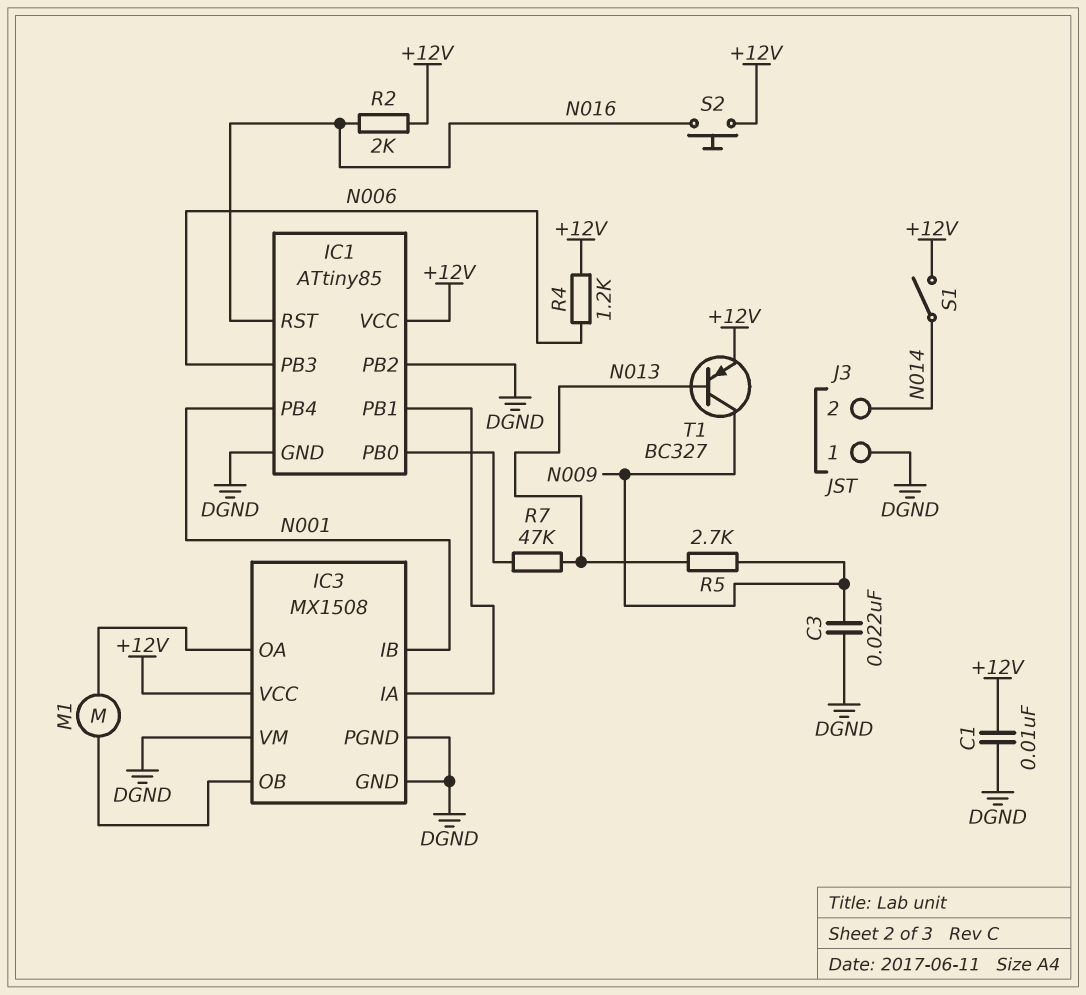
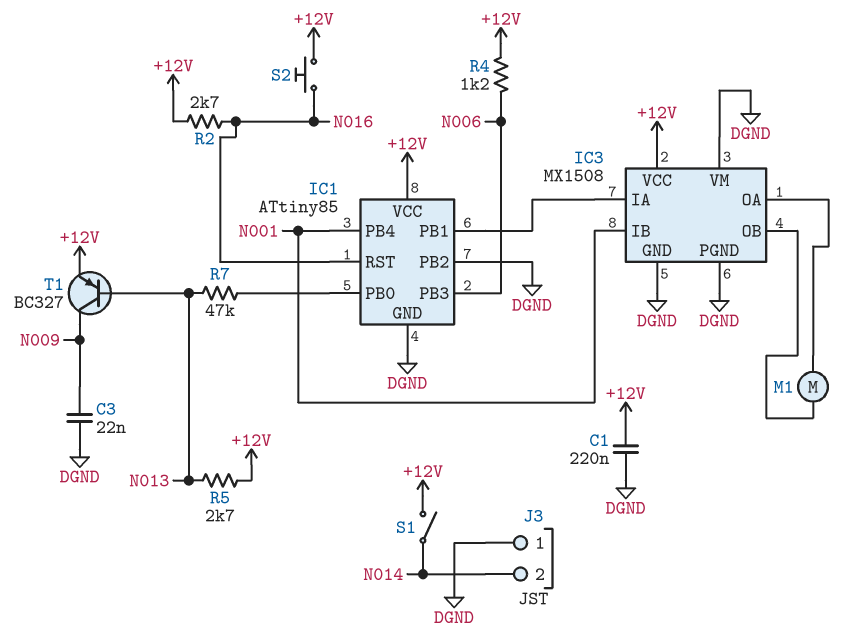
C1: 10nF (+12V, DGND) -> 220nF (+12V, DGND)
R2: 2k (+12V, N016) -> 2.7k (+12V, N016)
R5: 2.7k (N009, N013) -> 2.7k (+12V, N013)

